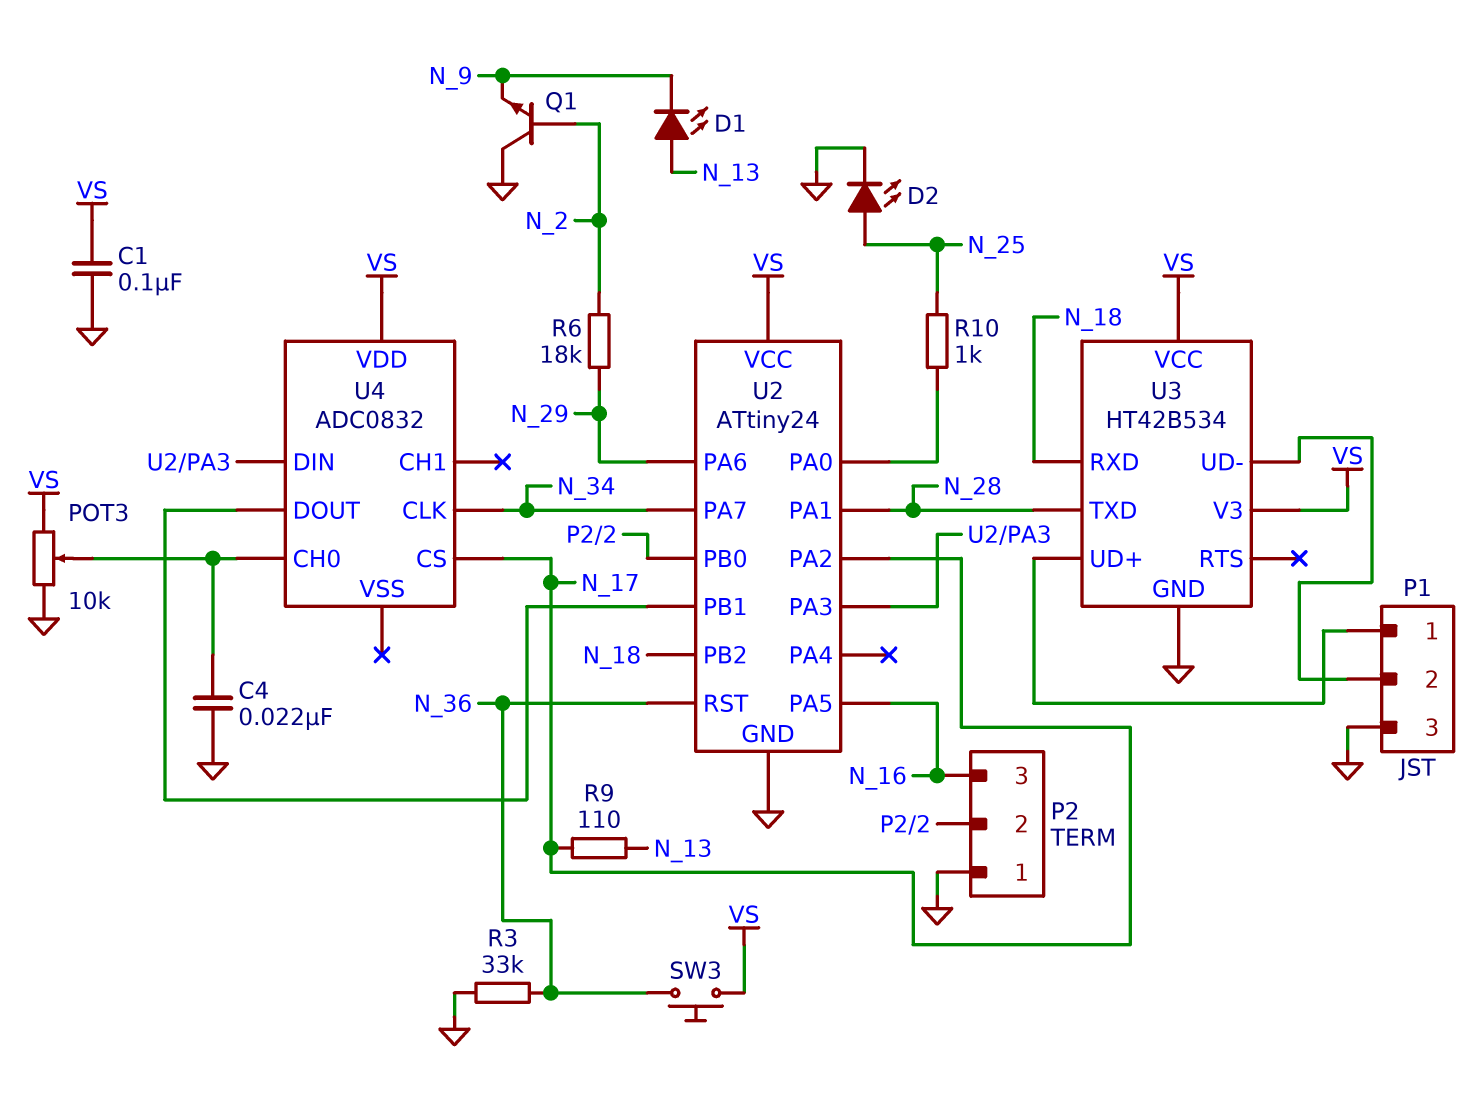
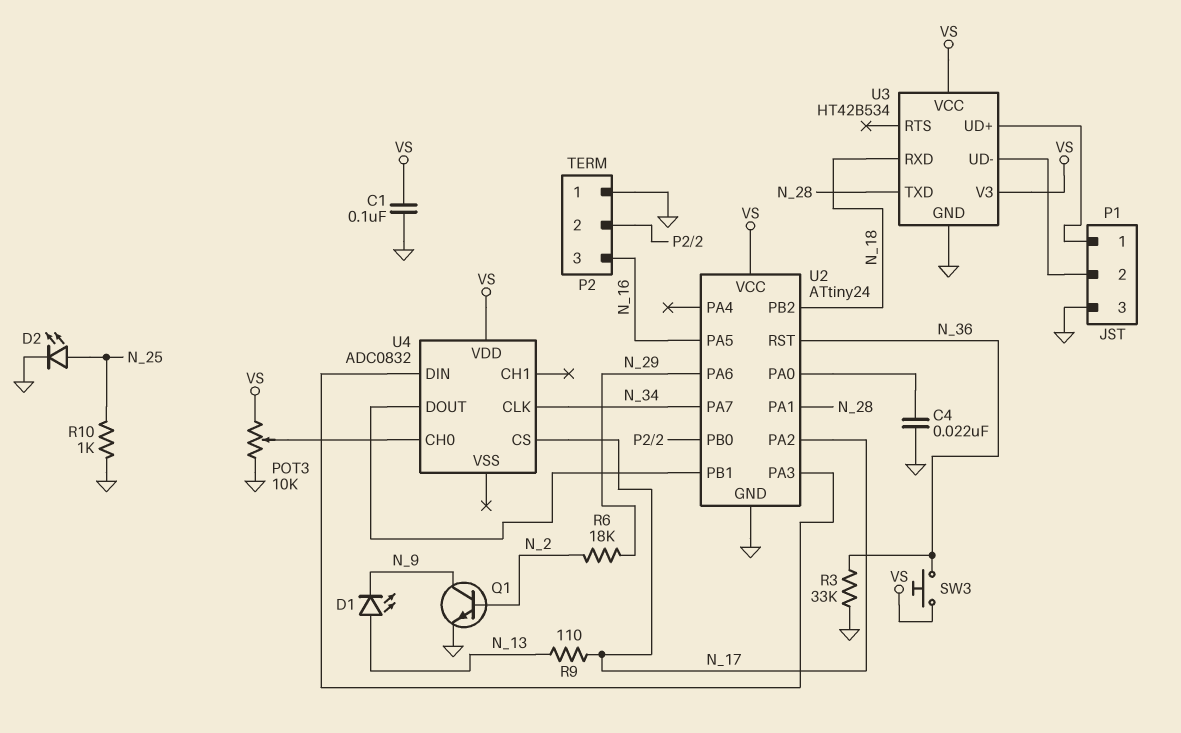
C4: 22nF (GND, U4/CH0) -> 22nF (GND, U2/PA0)
Q1: NPN (B N_2, C GND, E N_9) -> NPN (B N_2, C N_9, E GND)
R10: 1k (N_25, U2/PA0) -> 1k (GND, N_25)

